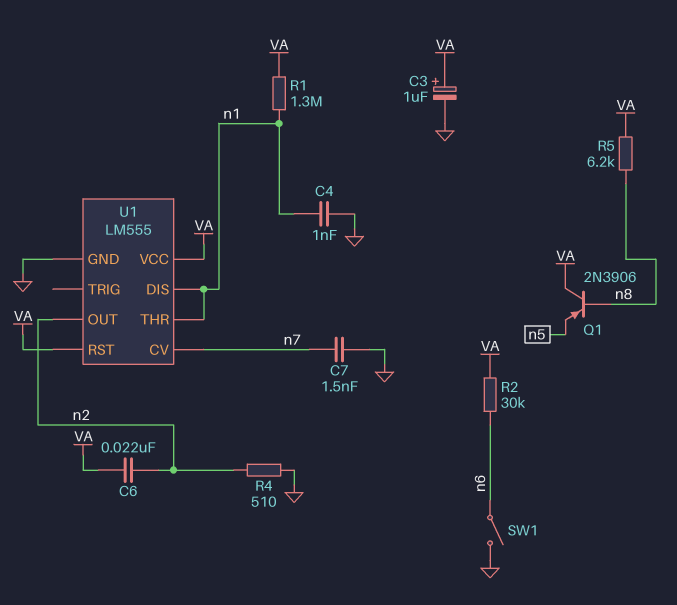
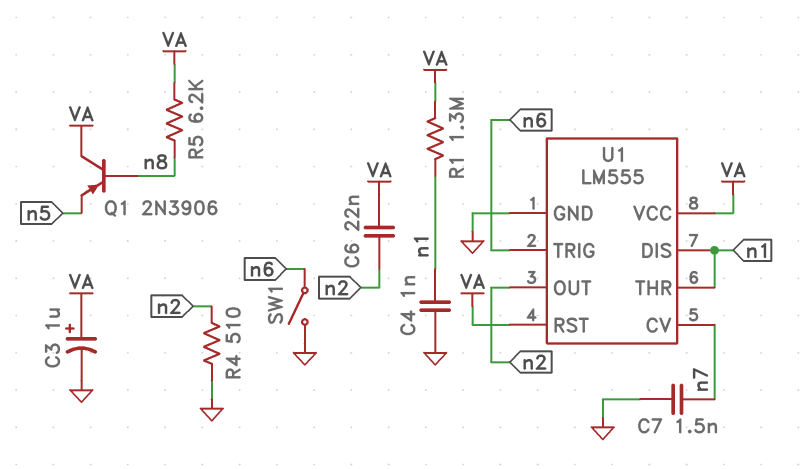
R2: 30k (VA, n6) -> none
U1 pin TRIG: none -> n6

